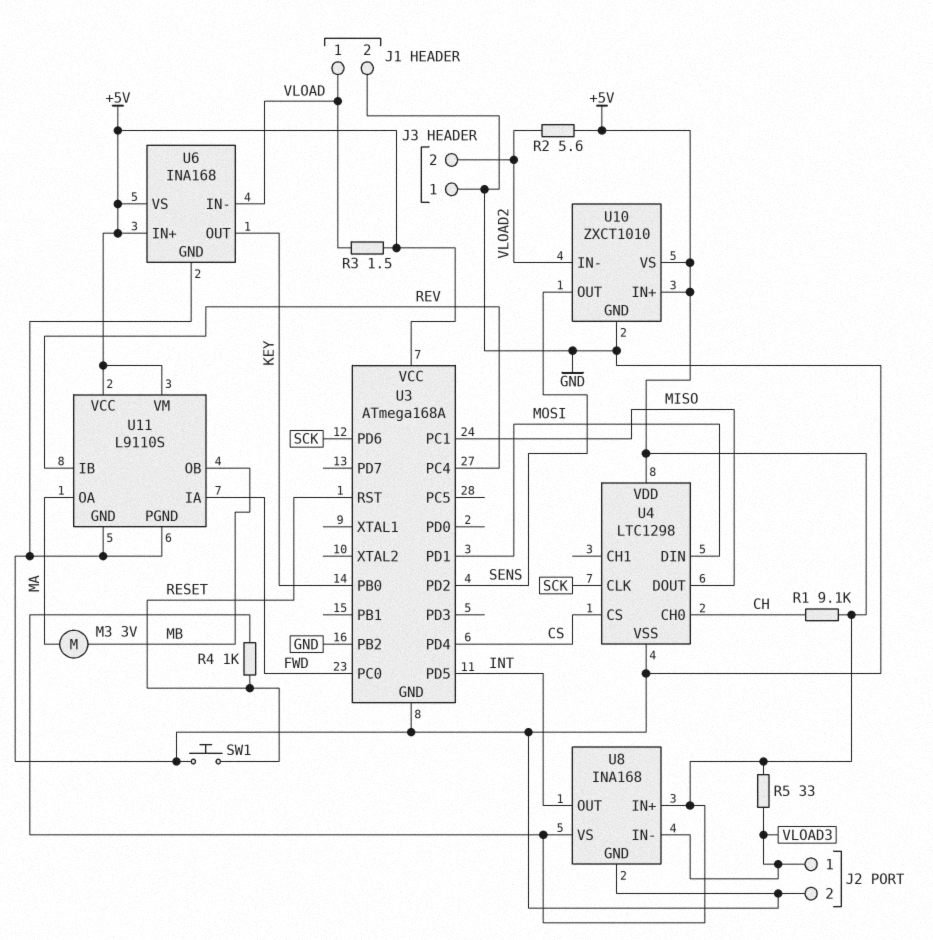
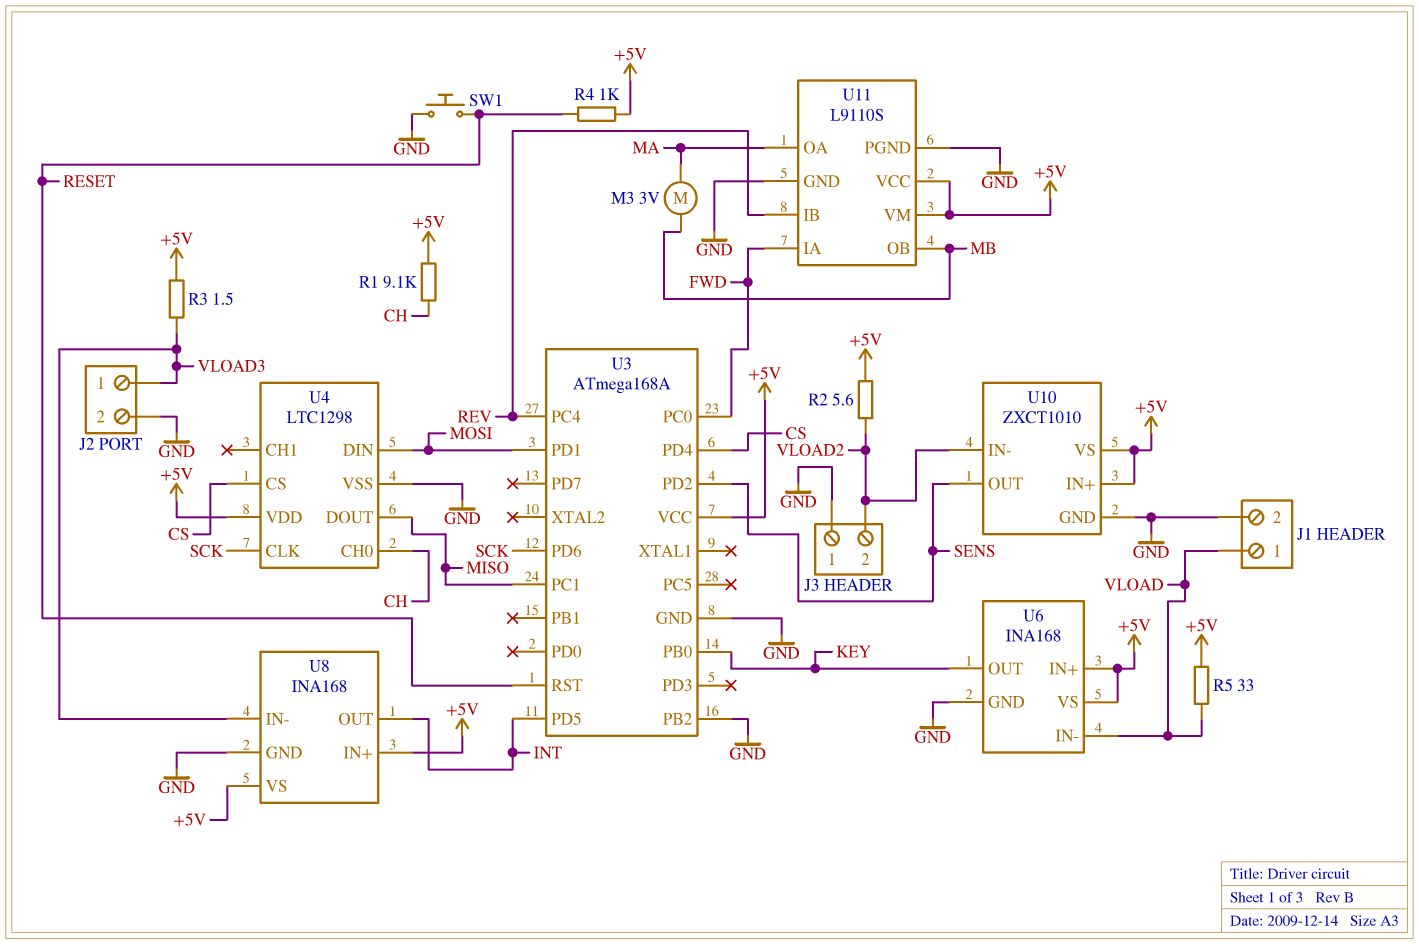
R3: 1.5 (+5V, VLOAD) -> 1.5 (+5V, VLOAD3)
R5: 33 (+5V, VLOAD3) -> 33 (+5V, VLOAD)

